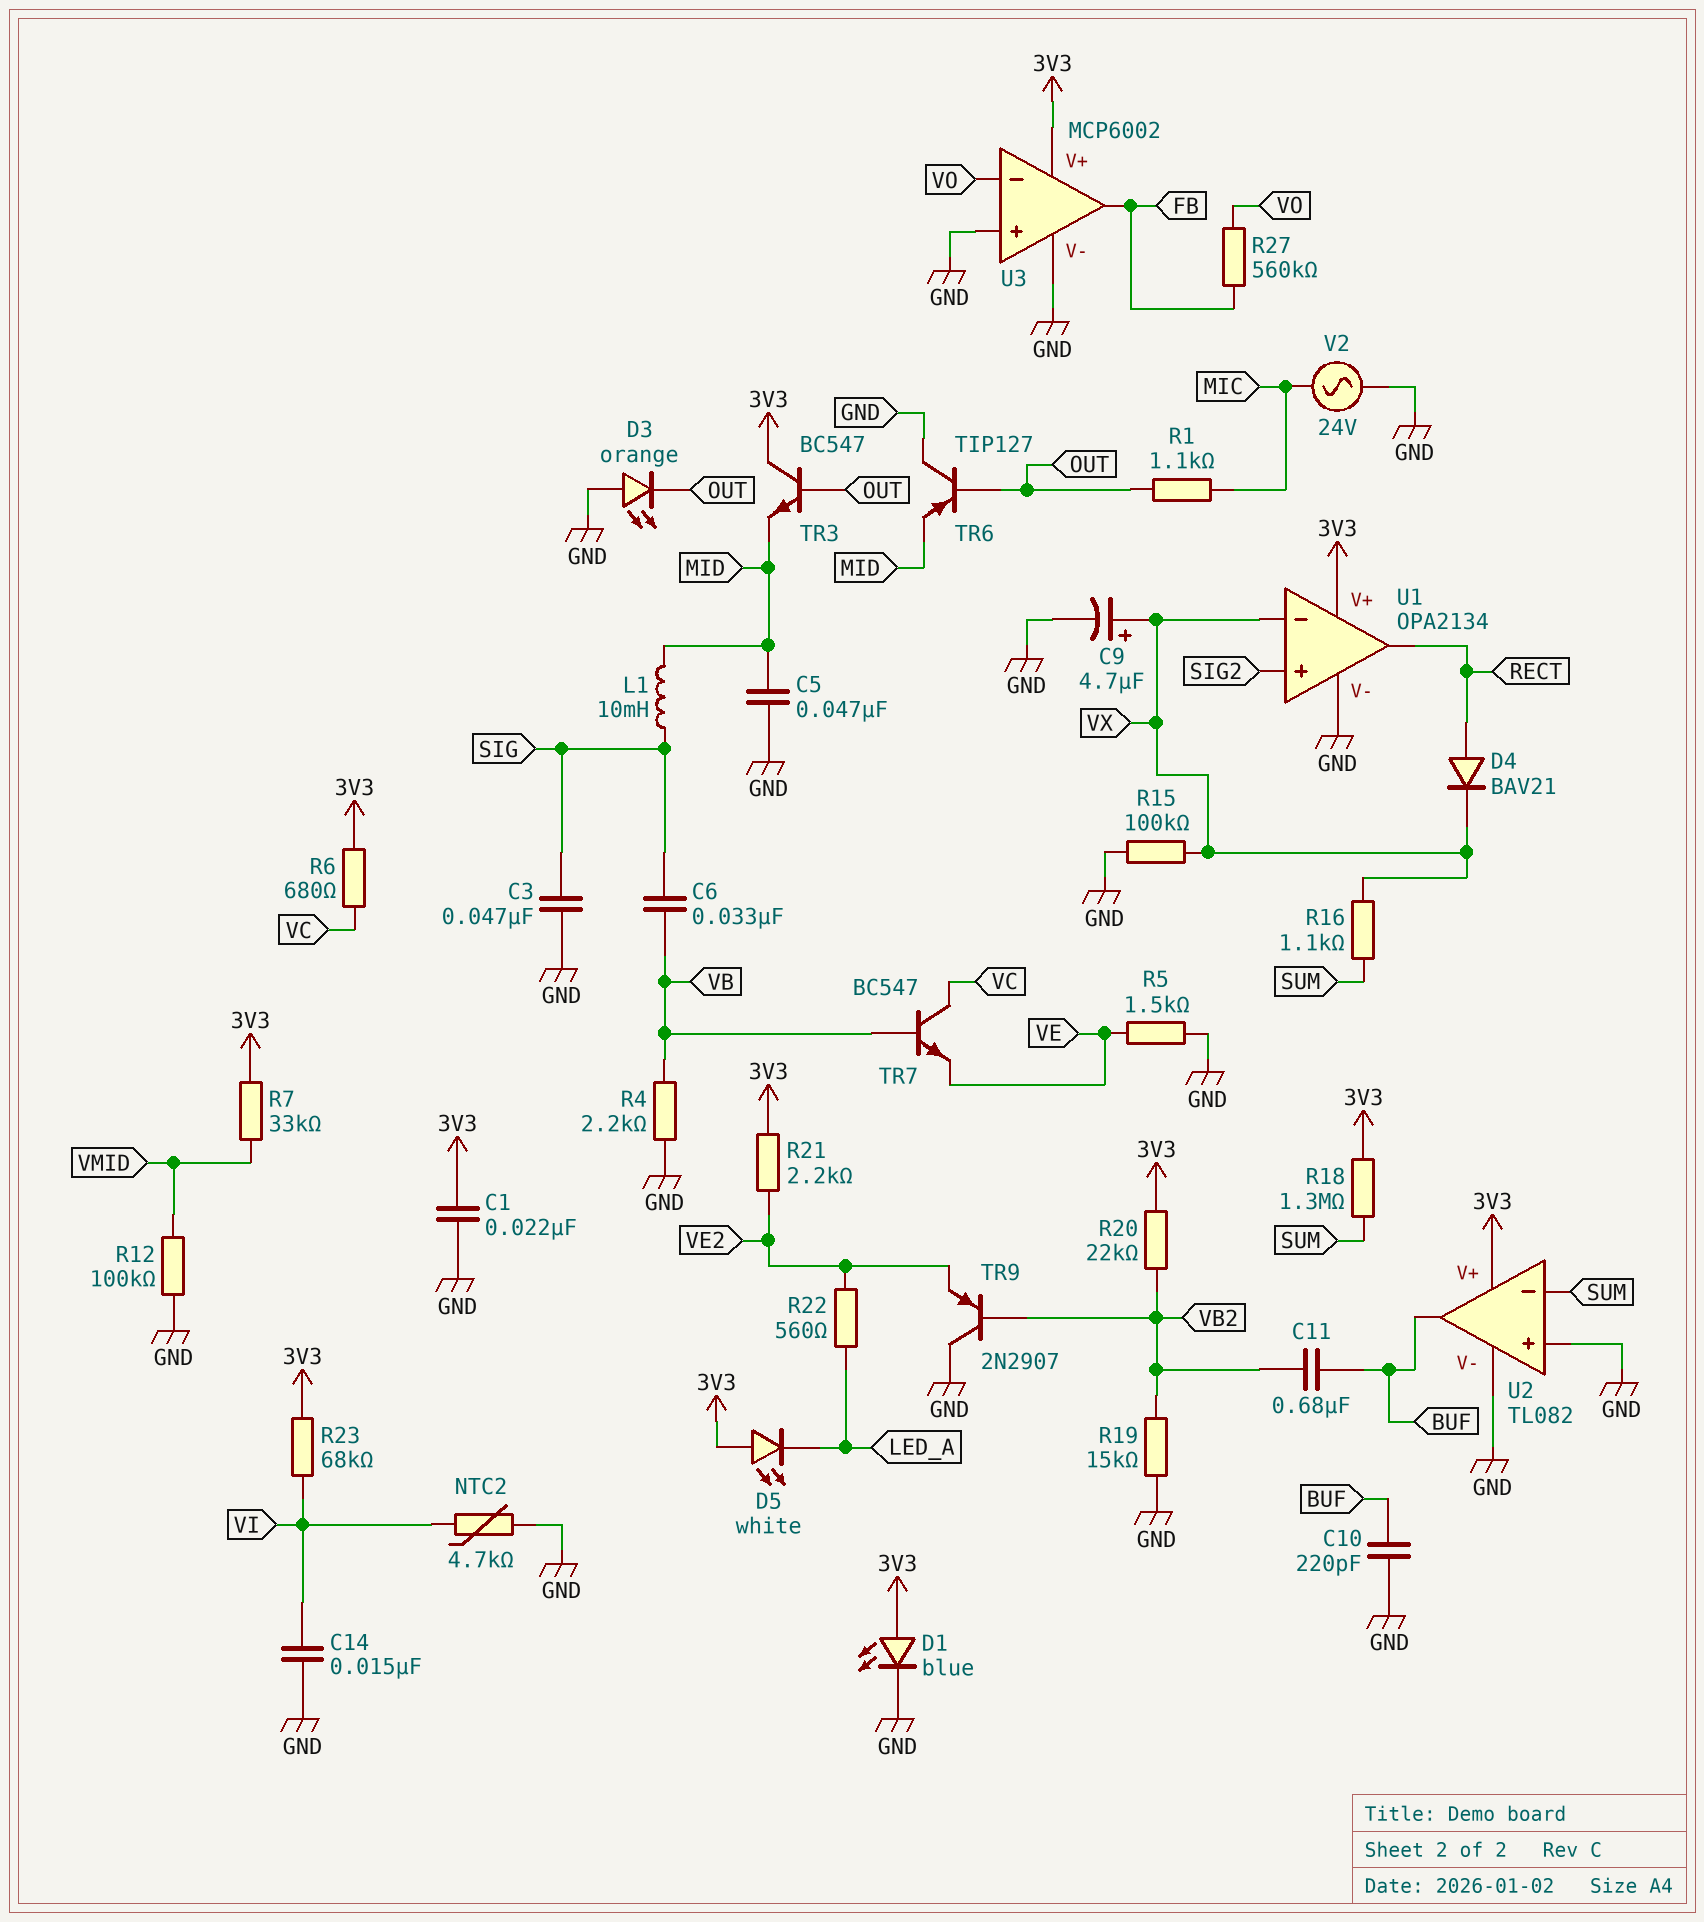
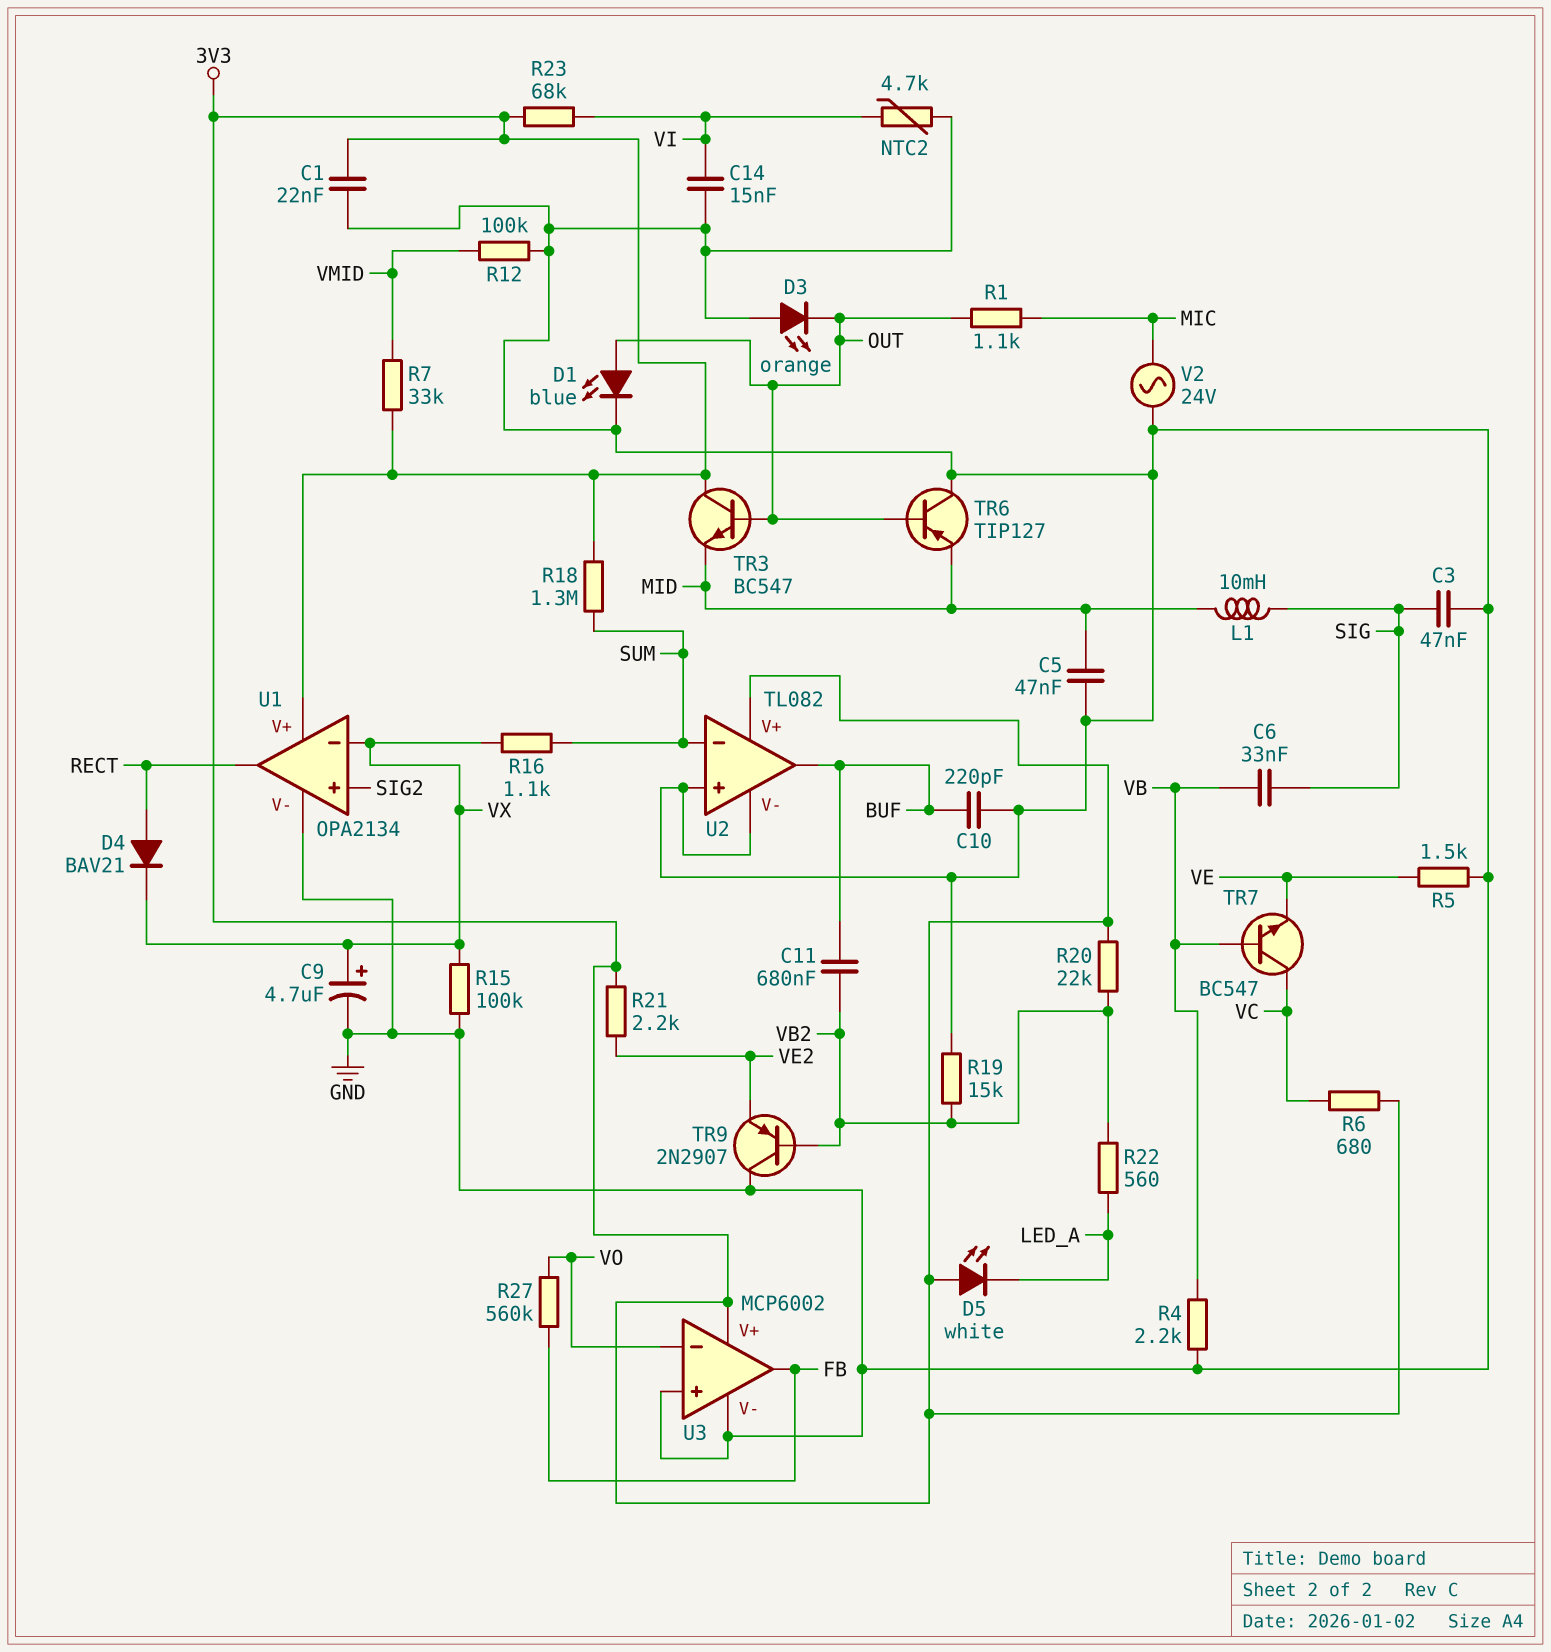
D1: LED blue (A 3V3, K GND) -> LED blue (A OUT, K GND)
R22: 560 (LED_A, VE2) -> 560 (LED_A, VB2)

